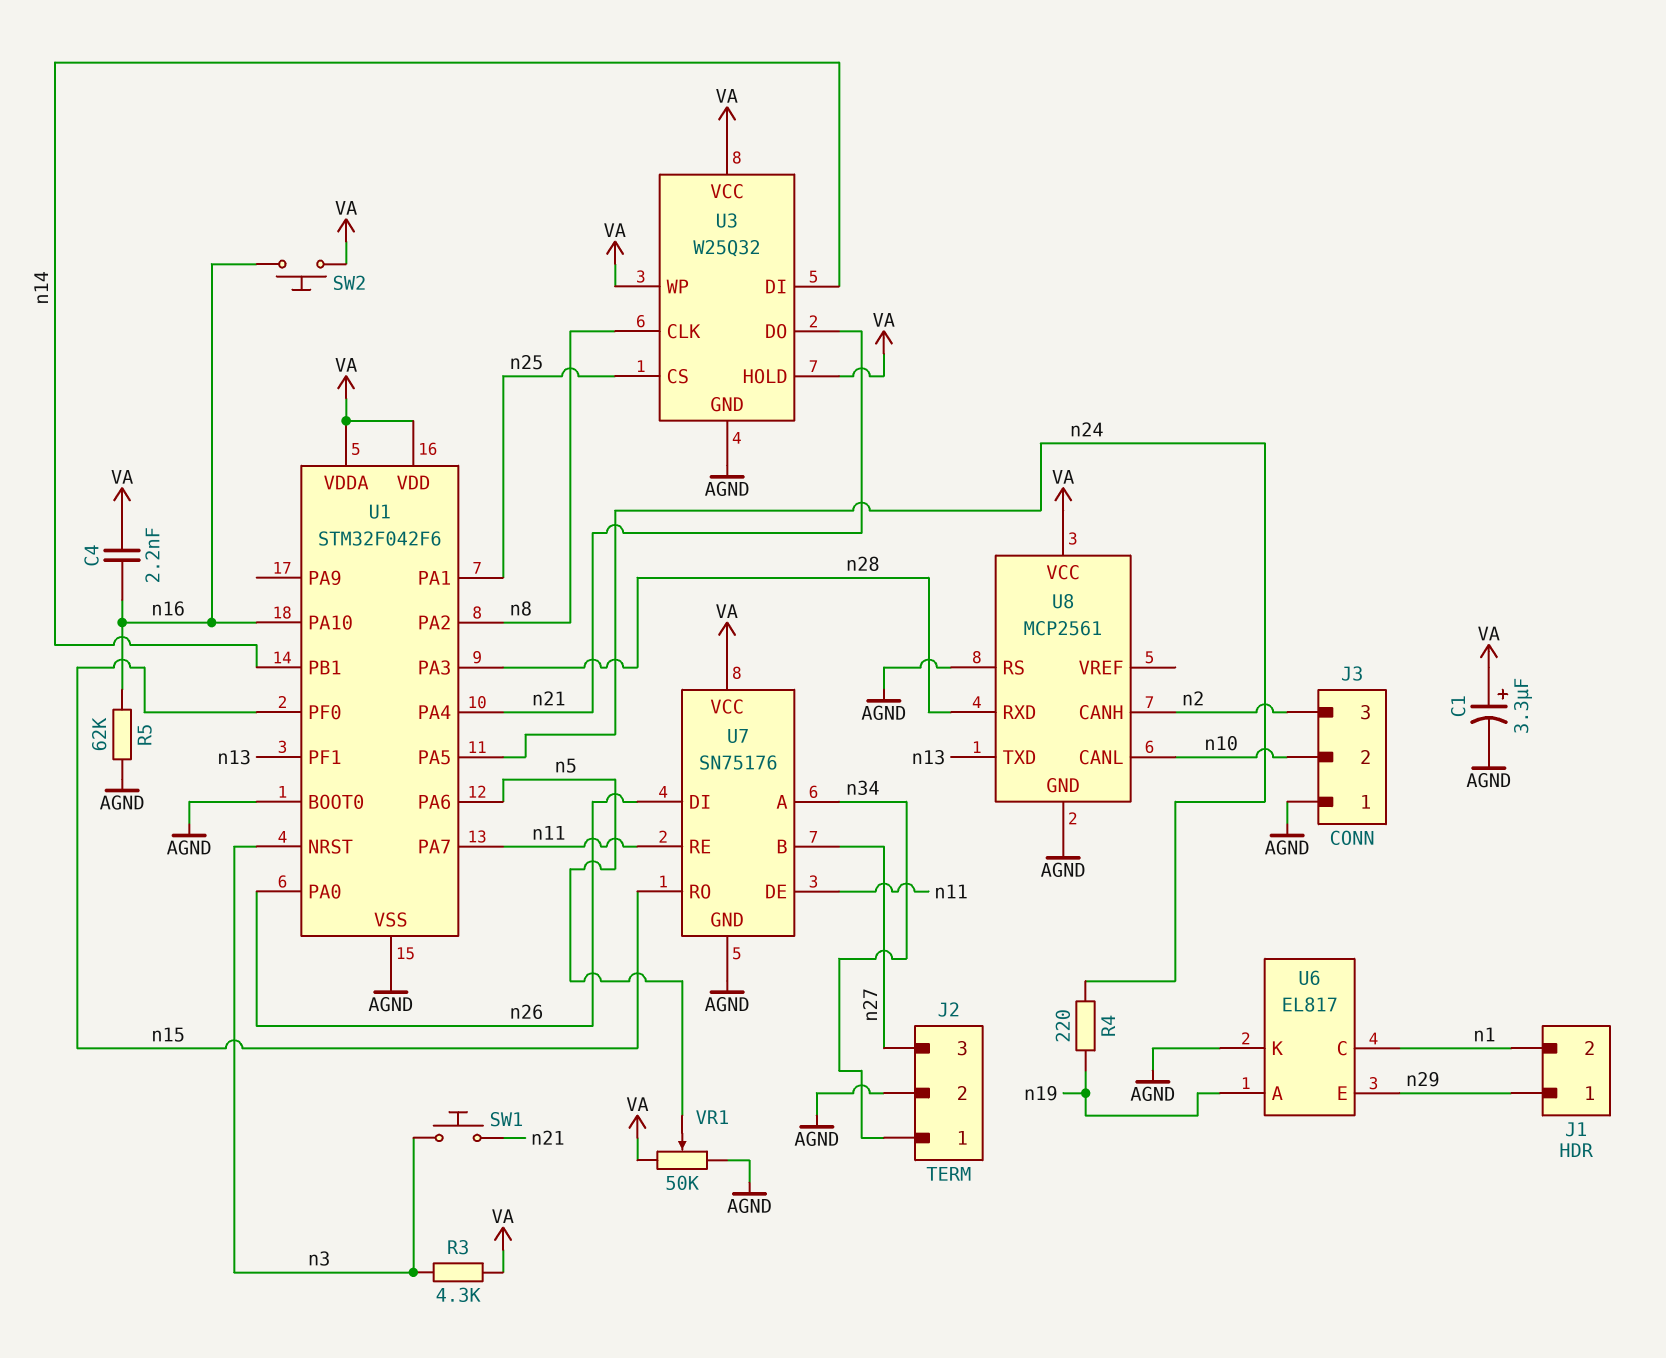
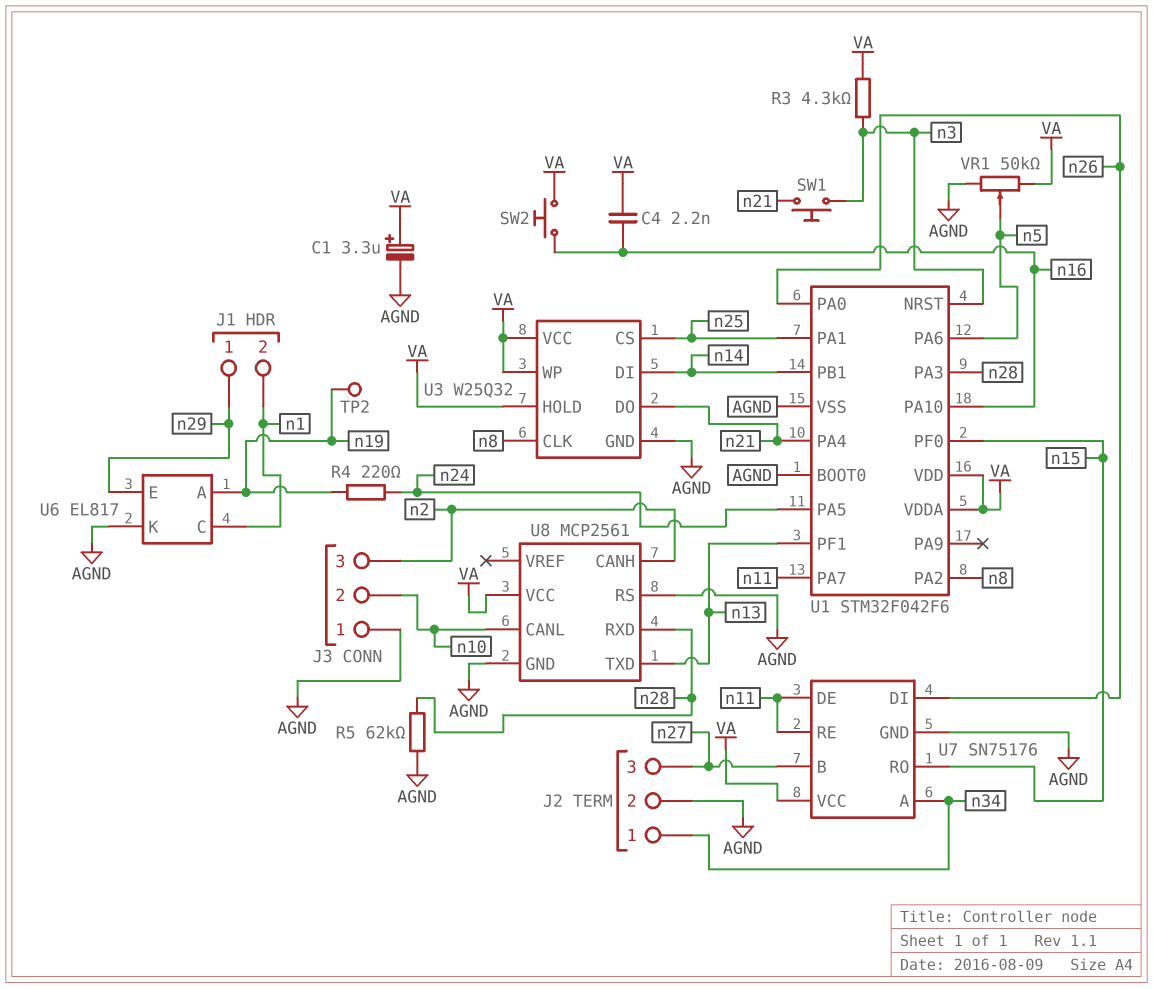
R5: 62k (AGND, n16) -> 62k (AGND, n28)
TP2: none -> test point (n19)

